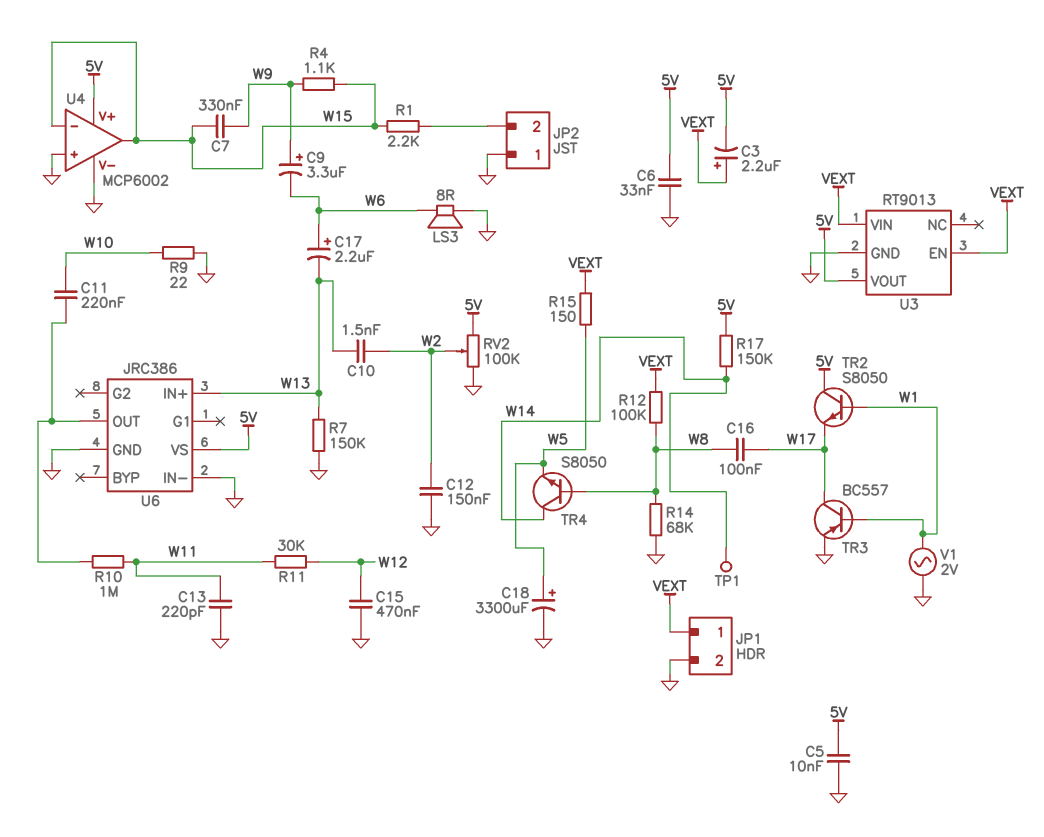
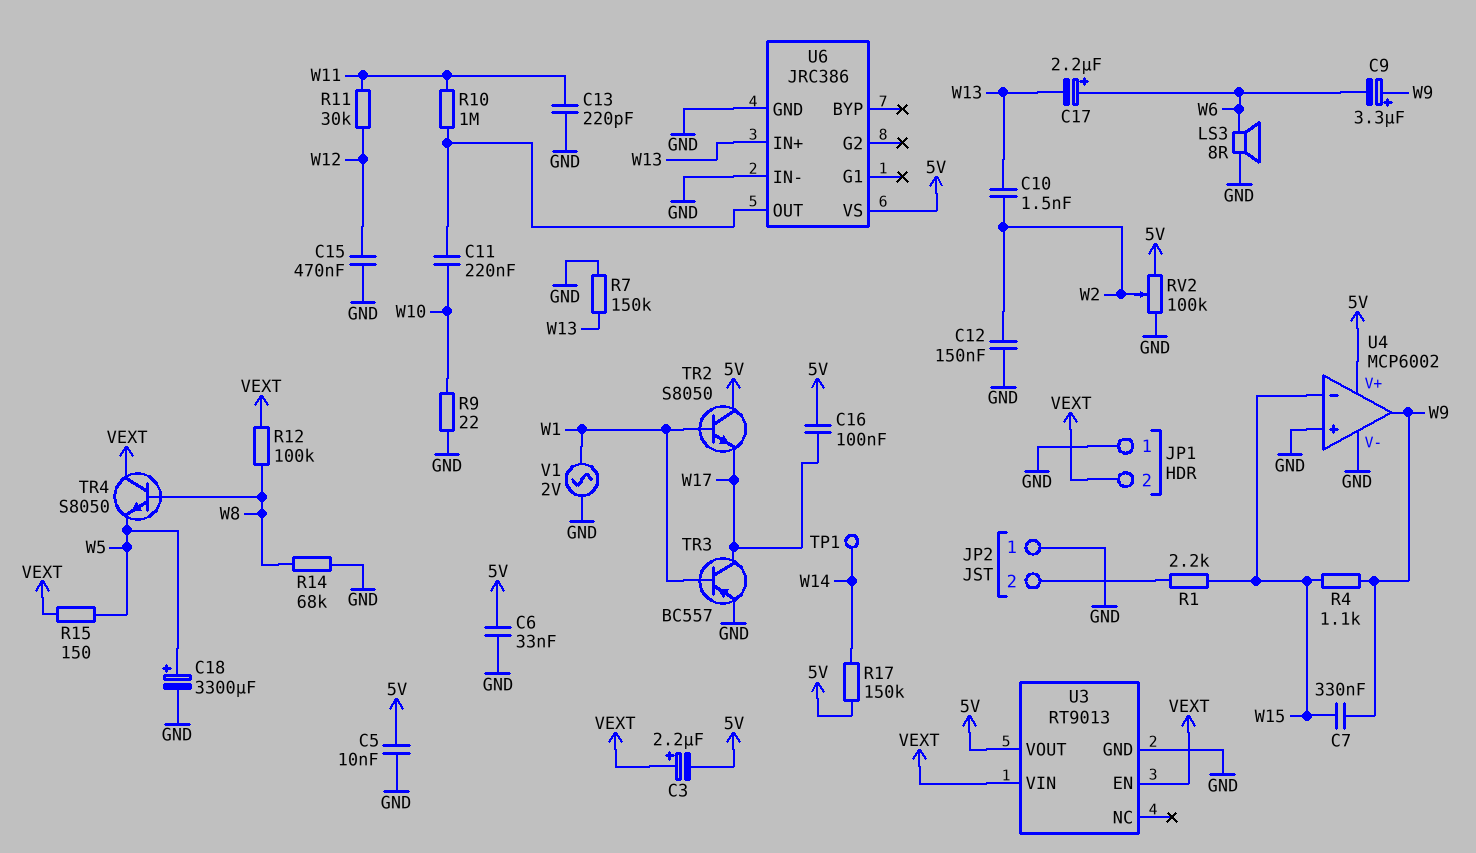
C16: 100nF (W8, W17) -> 100nF (5V, W17)
JP1 pin 1: VEXT -> GND
JP1 pin 2: GND -> VEXT
TR4: NPN S8050 (B W8, C W14, E W5) -> NPN S8050 (B W8, C VEXT, E W5)
U4 pin out: W15 -> W9

